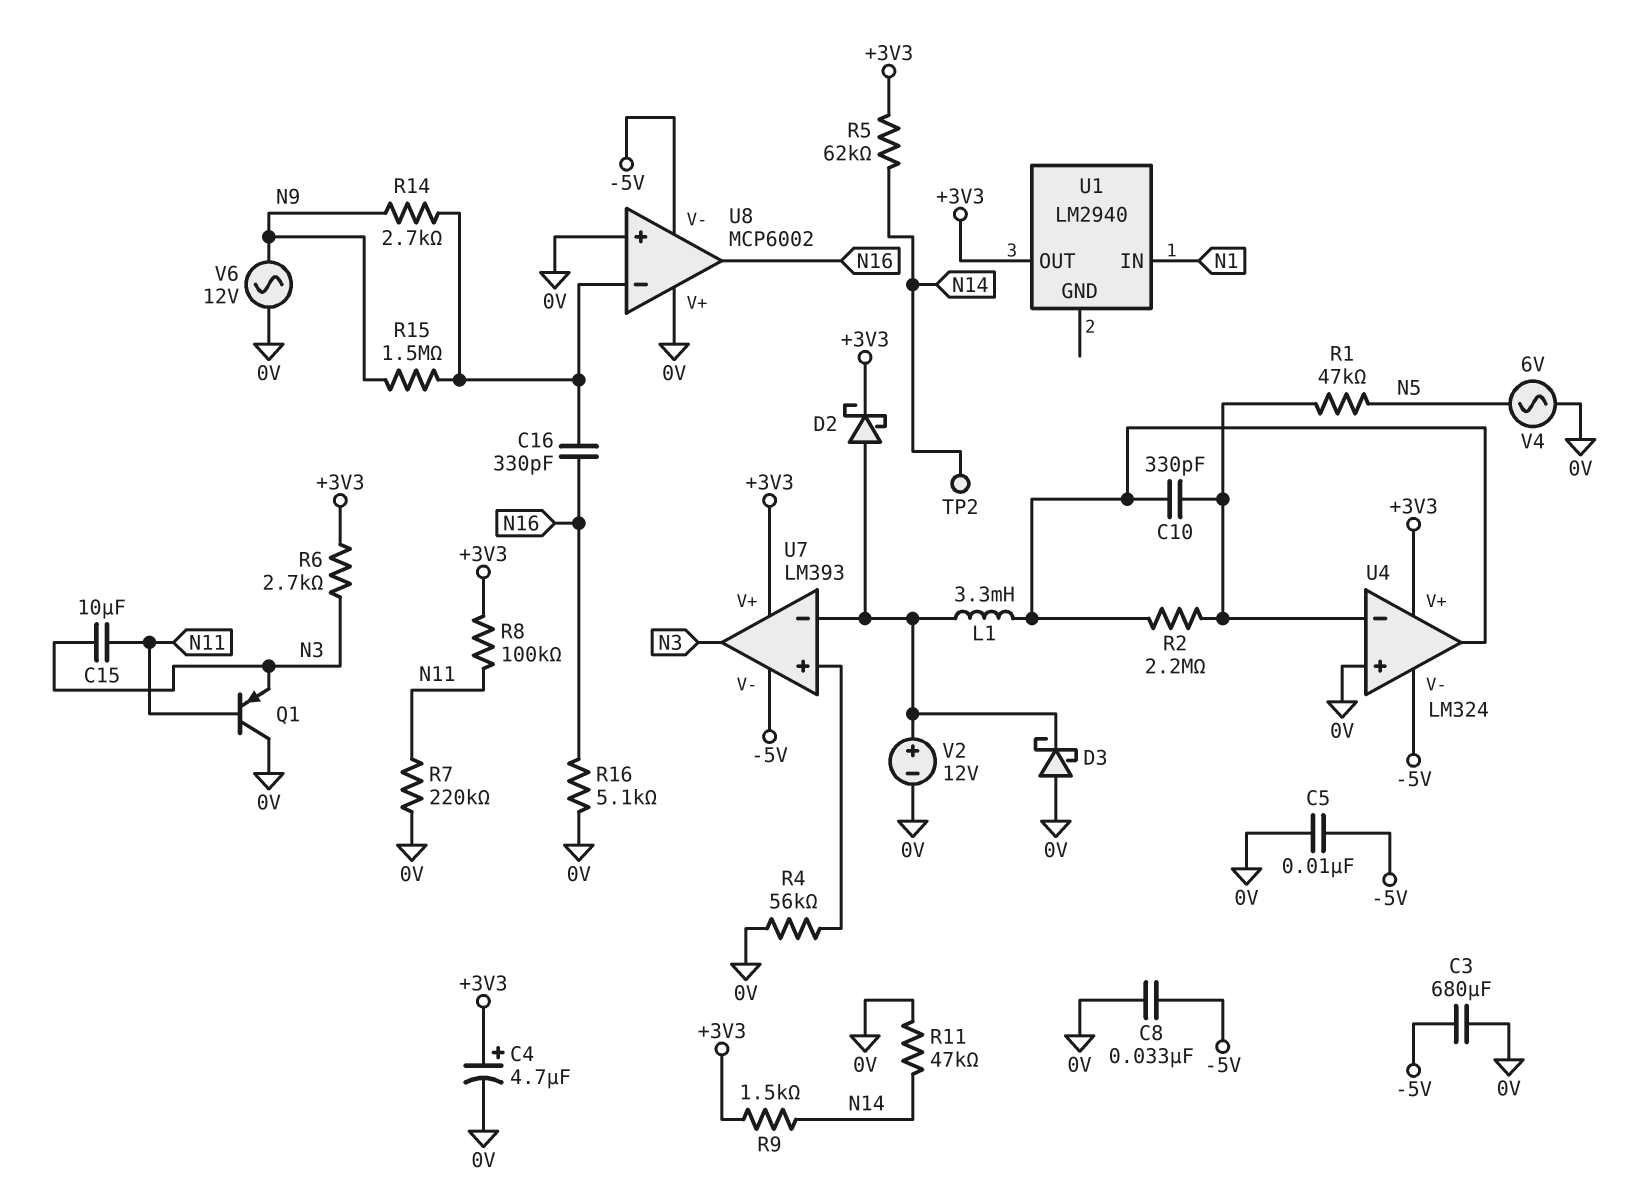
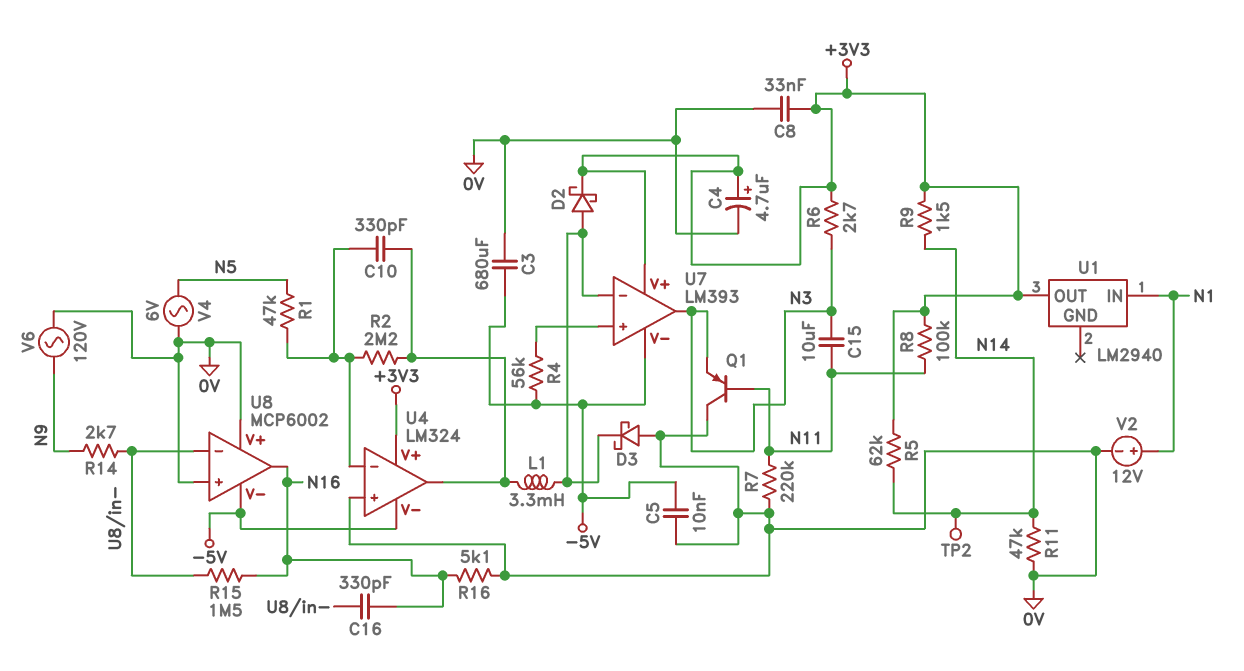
C8: 33nF (-5V, 0V) -> 33nF (+3V3, 0V)
R4: 56k (0V, U7/in+) -> 56k (-5V, U7/in+)
R15: 1.5M (N9, U8/in-) -> 1.5M (N16, U8/in-)
V2: 12V (plus U7/in-, minus 0V) -> 12V (plus N1, minus 0V)
V6: AC 12V (0V, N9) -> AC 120V (0V, N9)

